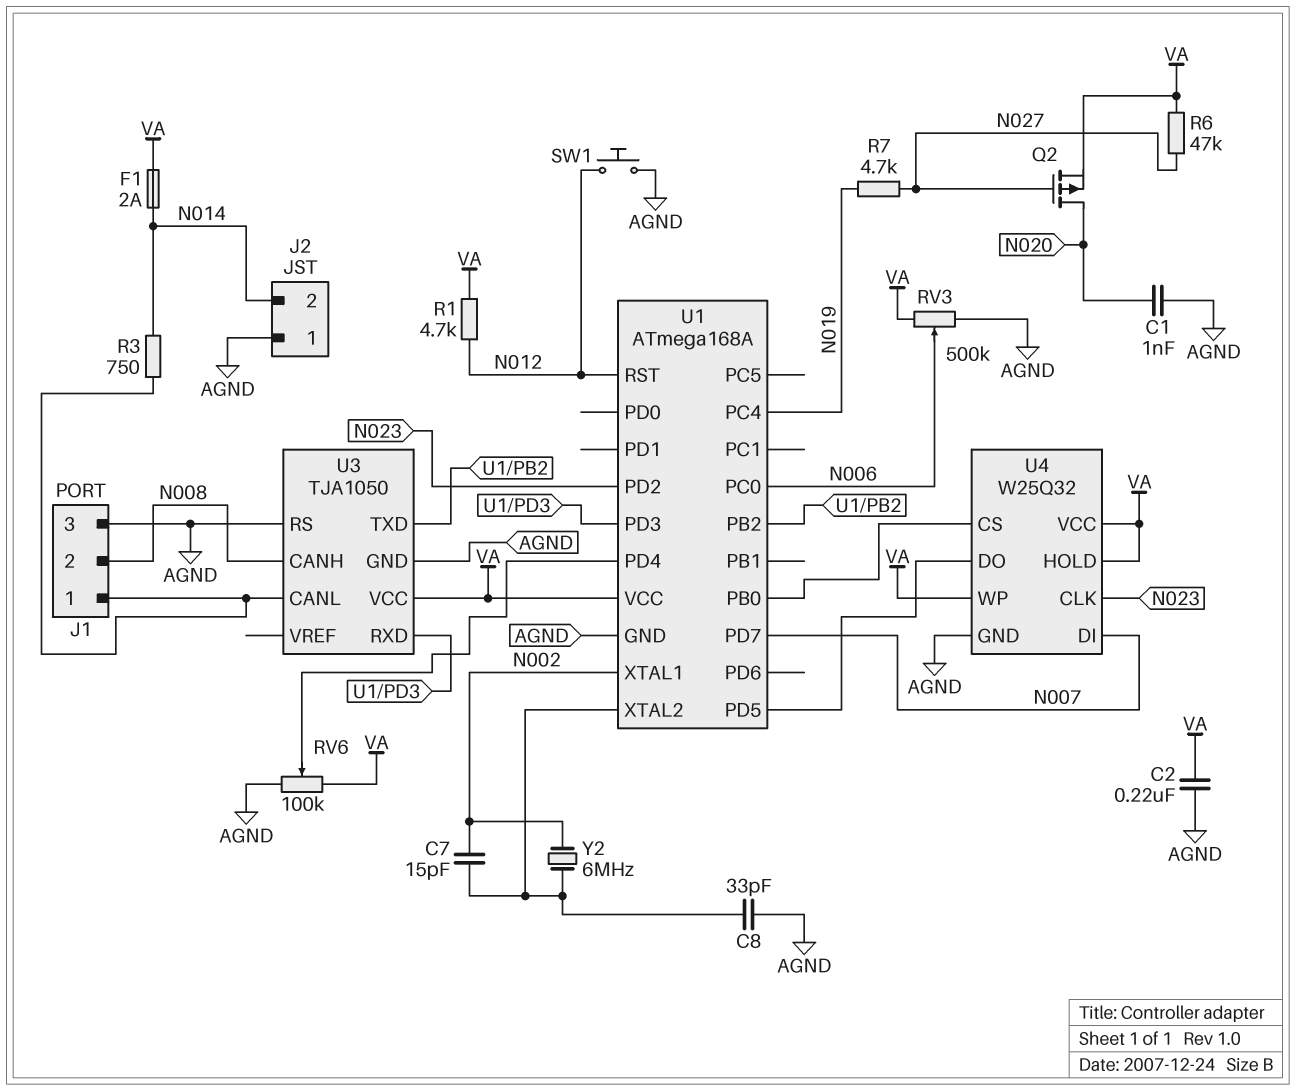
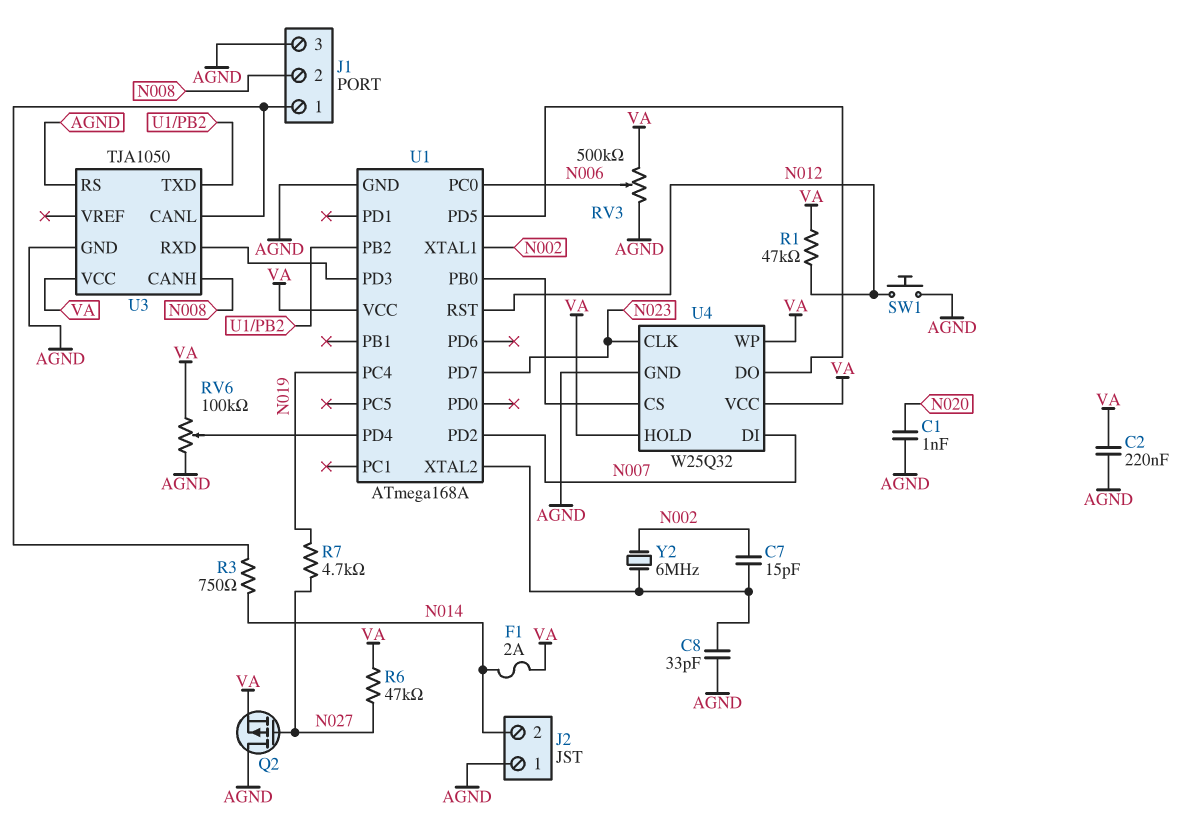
Q2: PMOS (G N027, D N020, S VA) -> PMOS (G N027, D AGND, S VA)
R1: 4.7k (N012, VA) -> 47k (N012, VA)
U1 pin PD2: N023 -> N007
U1 pin PD7: N007 -> N023

